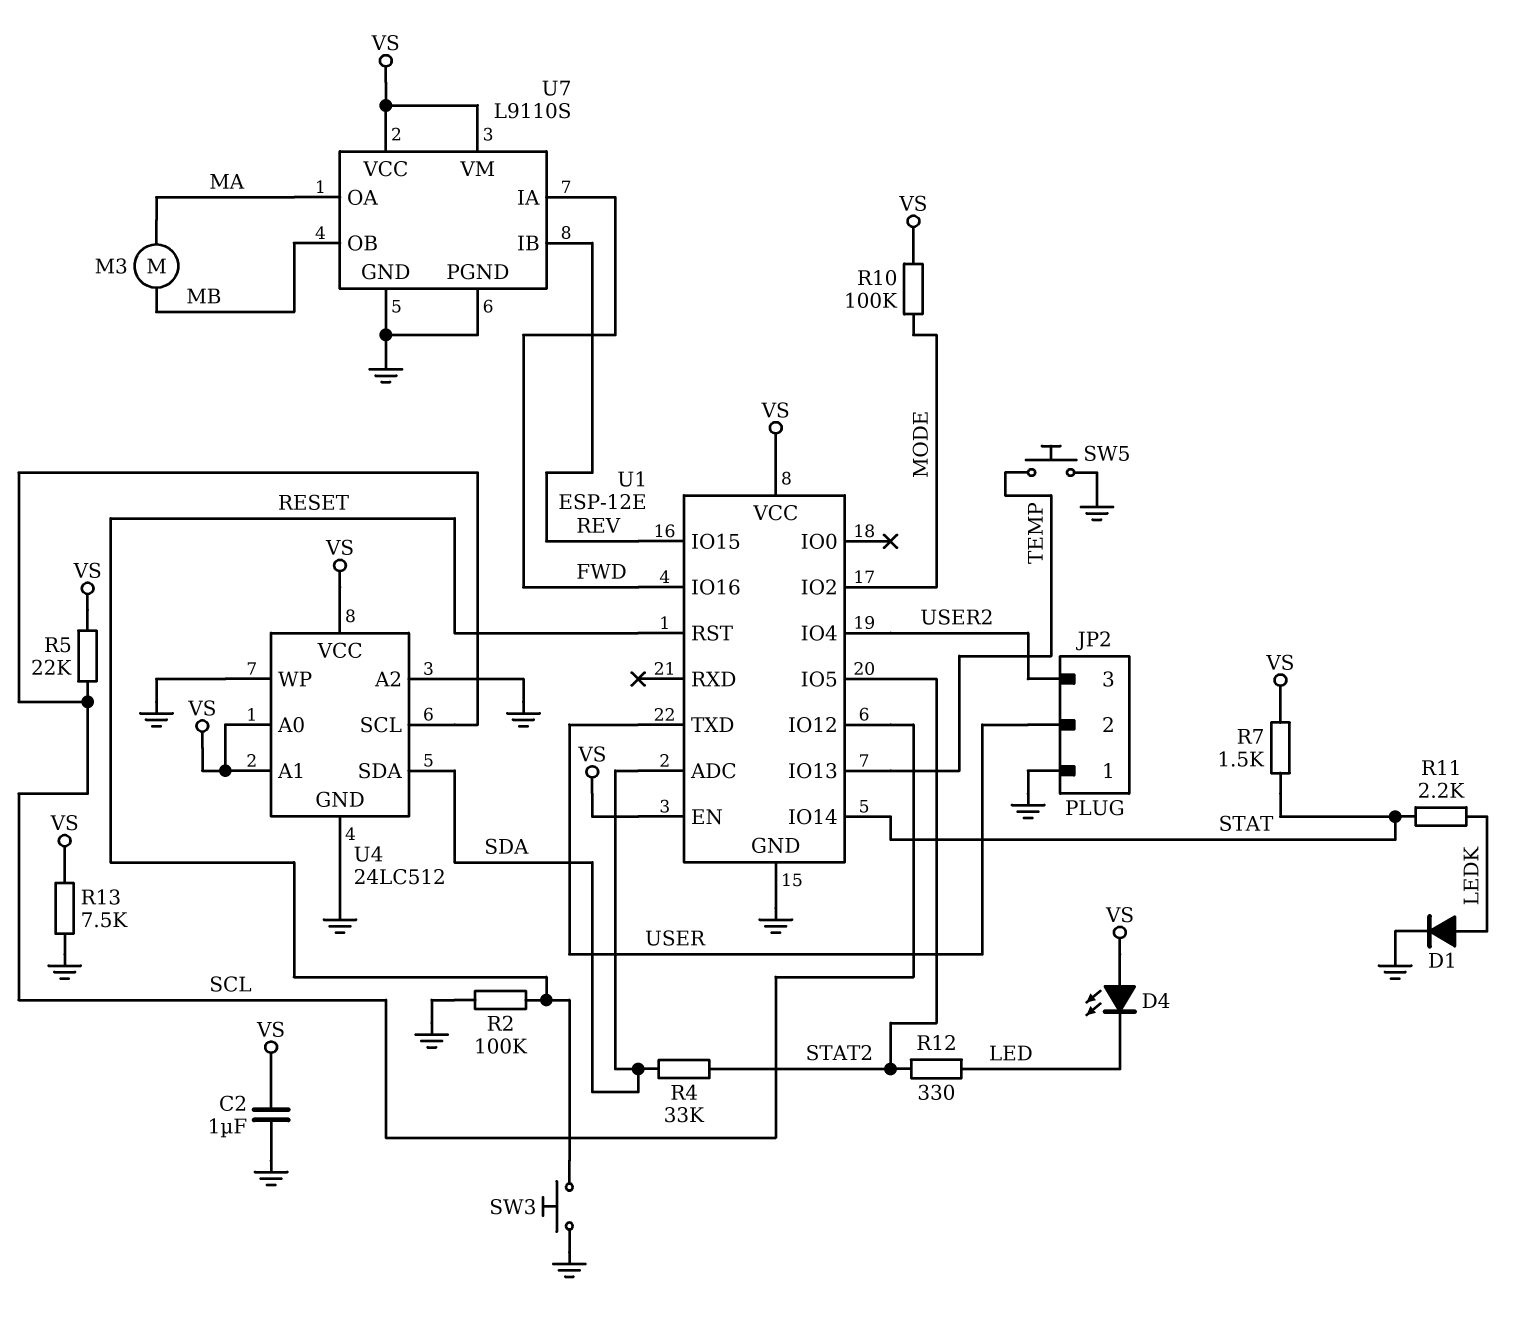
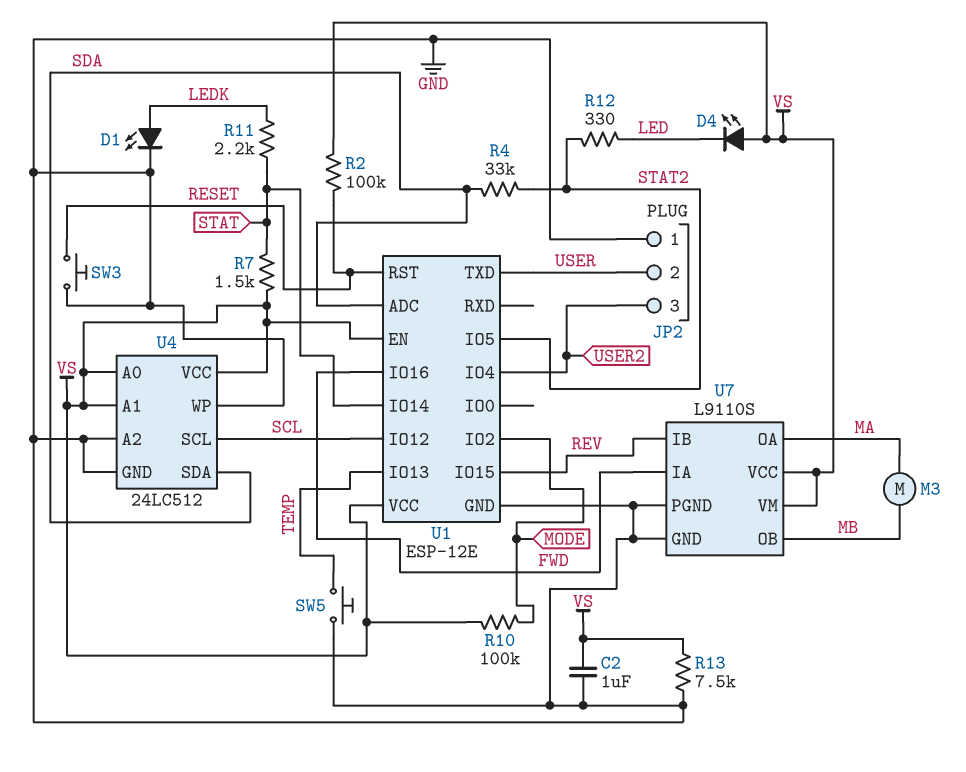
D1: diode (A LEDK, K GND) -> LED (A LEDK, K GND)
R2: 100k (GND, RESET) -> 100k (RESET, VS)
R5: 22k (SCL, VS) -> none

